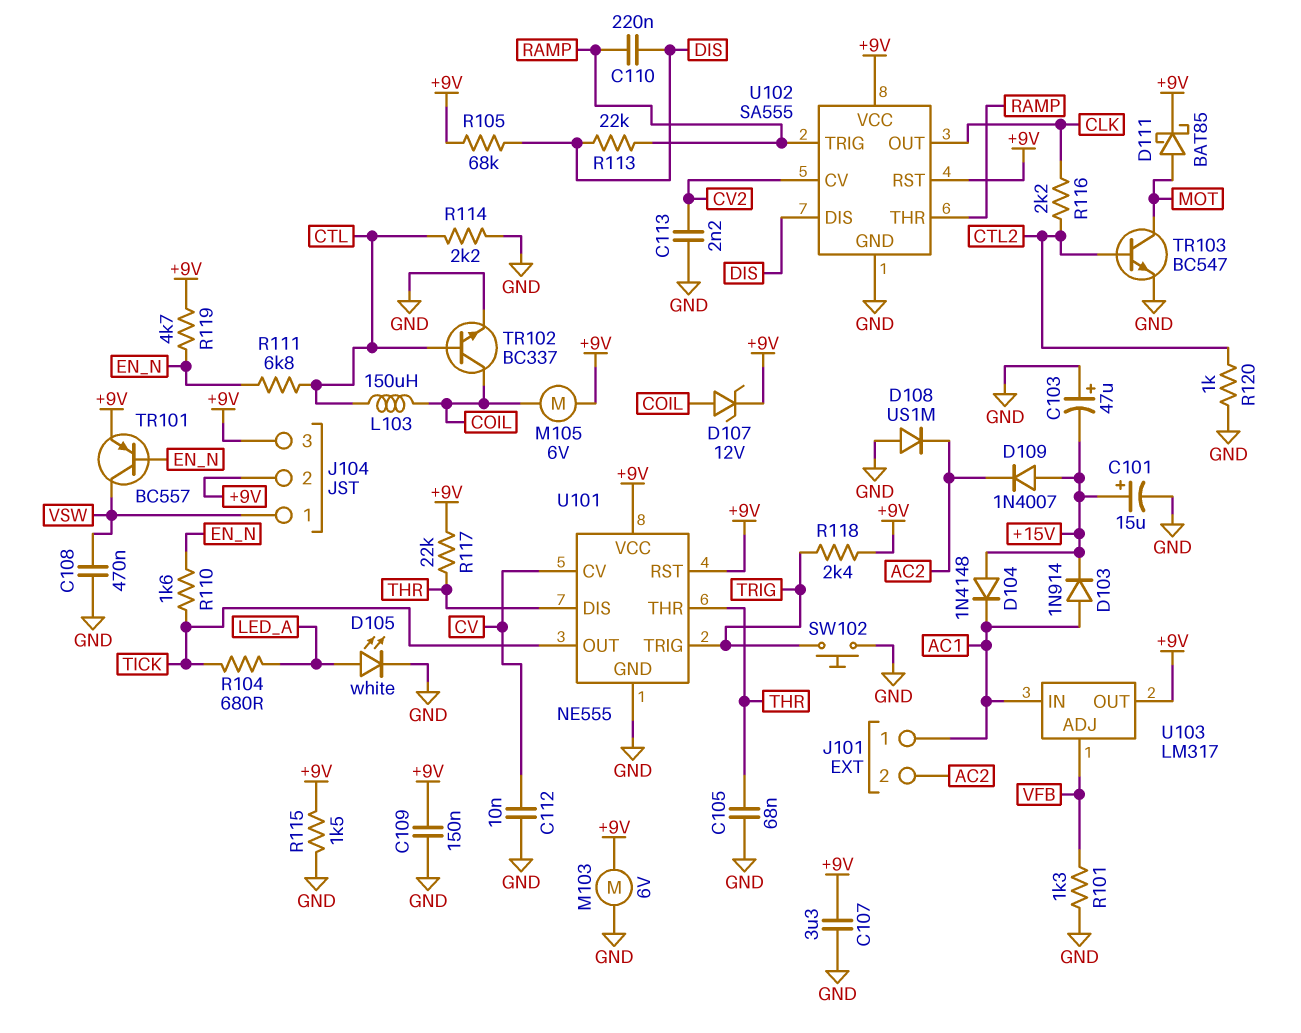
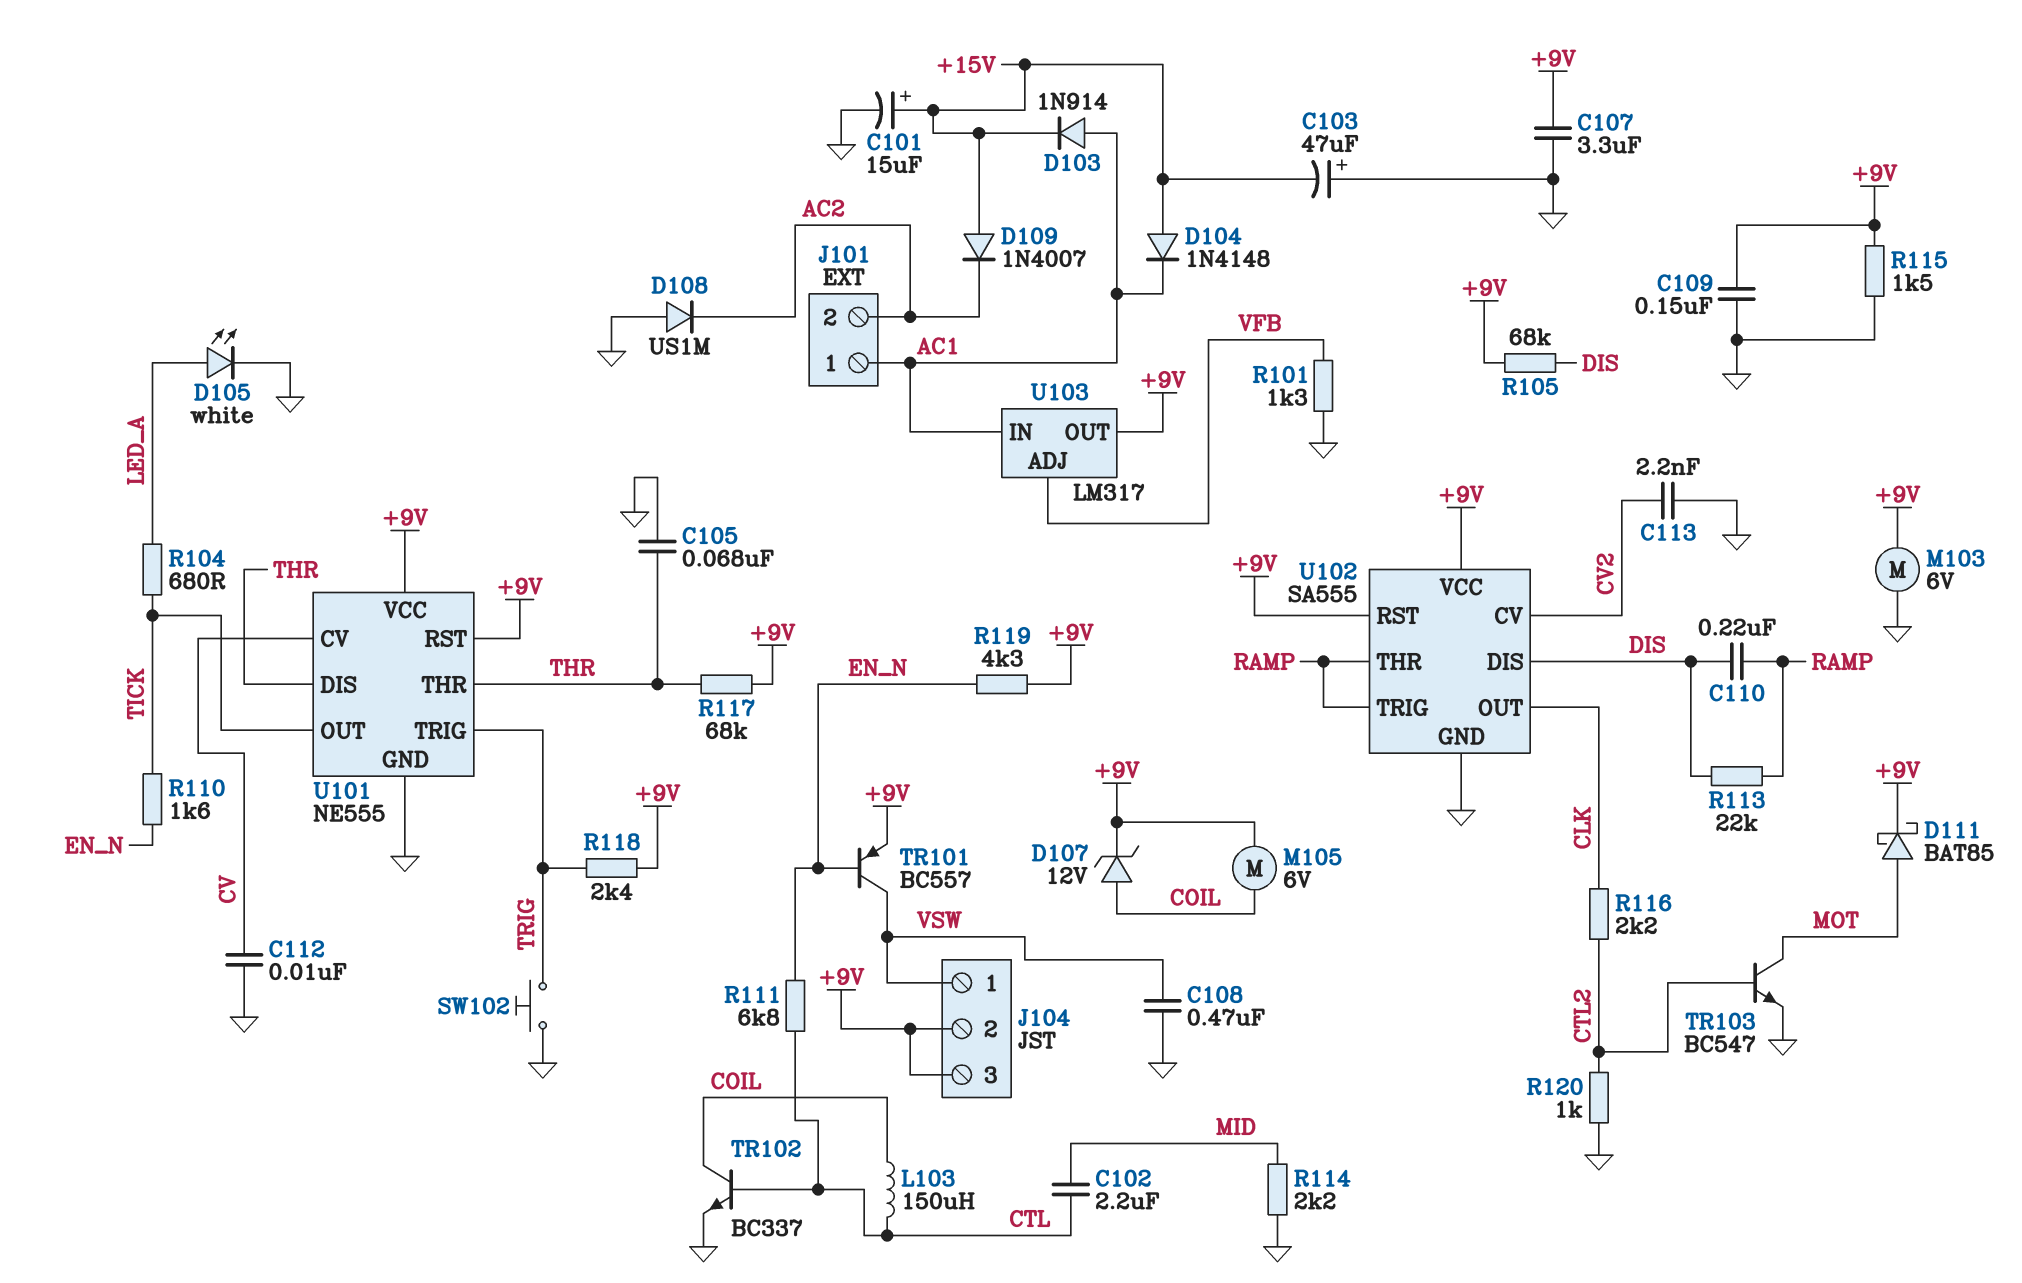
C102: none -> 2.2uF (CTL, MID)
R114: 2.2k (CTL, GND) -> 2.2k (GND, MID)
R117: 22k (+9V, THR) -> 68k (+9V, THR)
R119: 4.7k (+9V, EN_N) -> 4.3k (+9V, EN_N)

